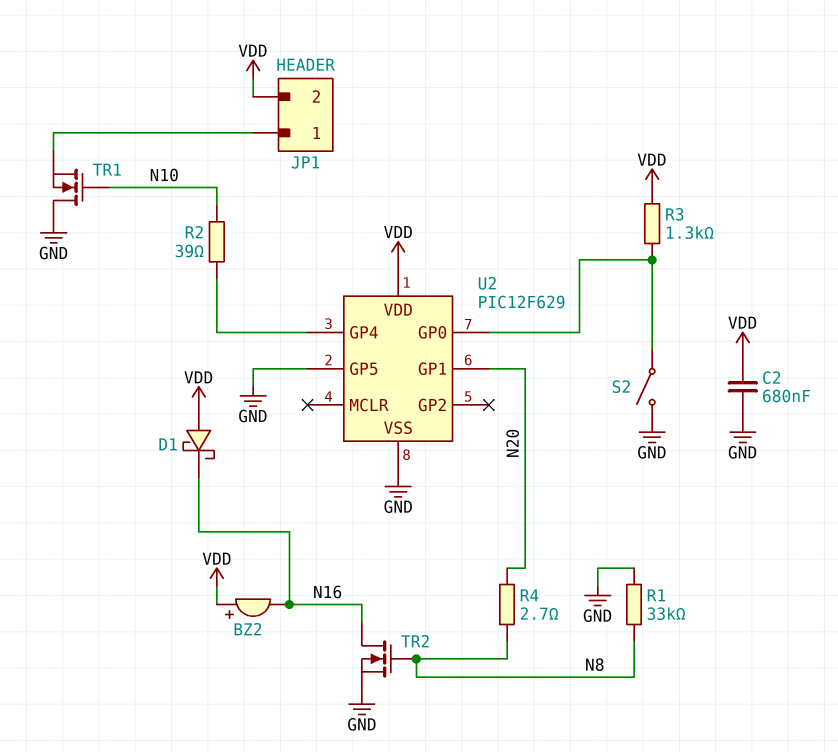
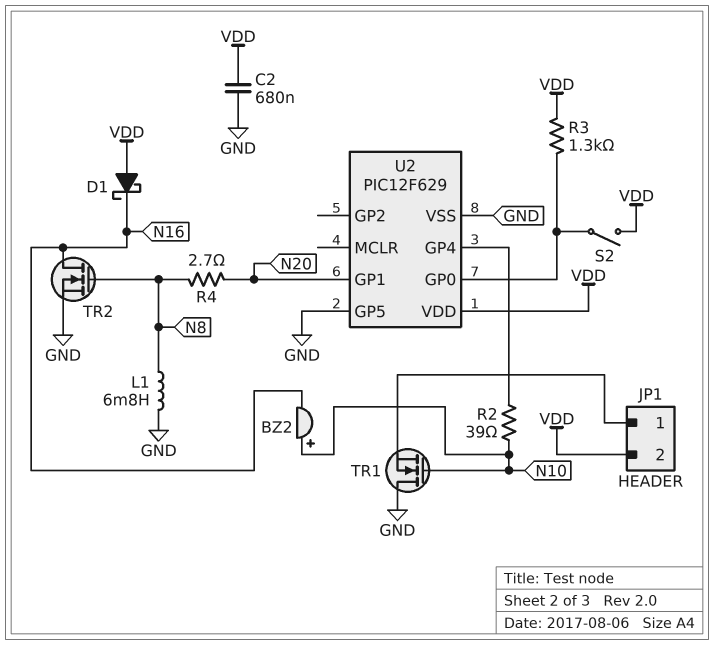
BZ2: buzzer (plus VDD, minus N16) -> buzzer (plus N10, minus N16)
L1: none -> 6.8mH (GND, N8)
R1: 33k (GND, N8) -> none
S2: switch (GND, U2/GP0) -> switch (U2/GP0, VDD)

